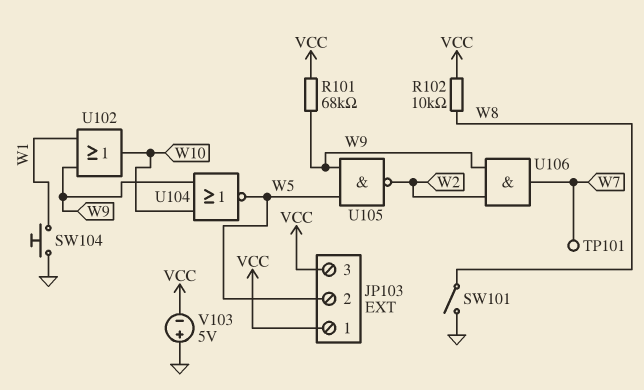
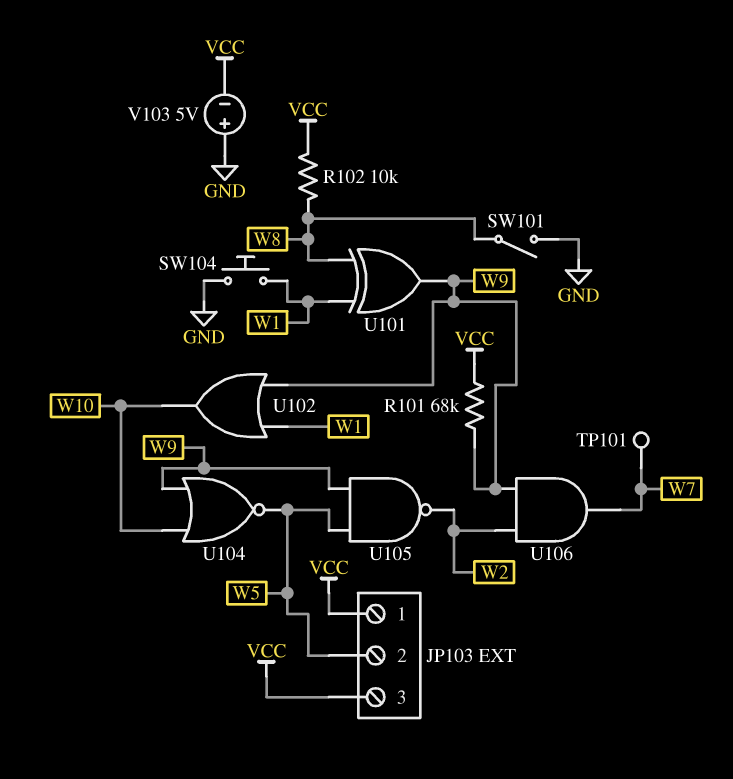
U101: none -> XOR (in W1, in W8, out W9)

